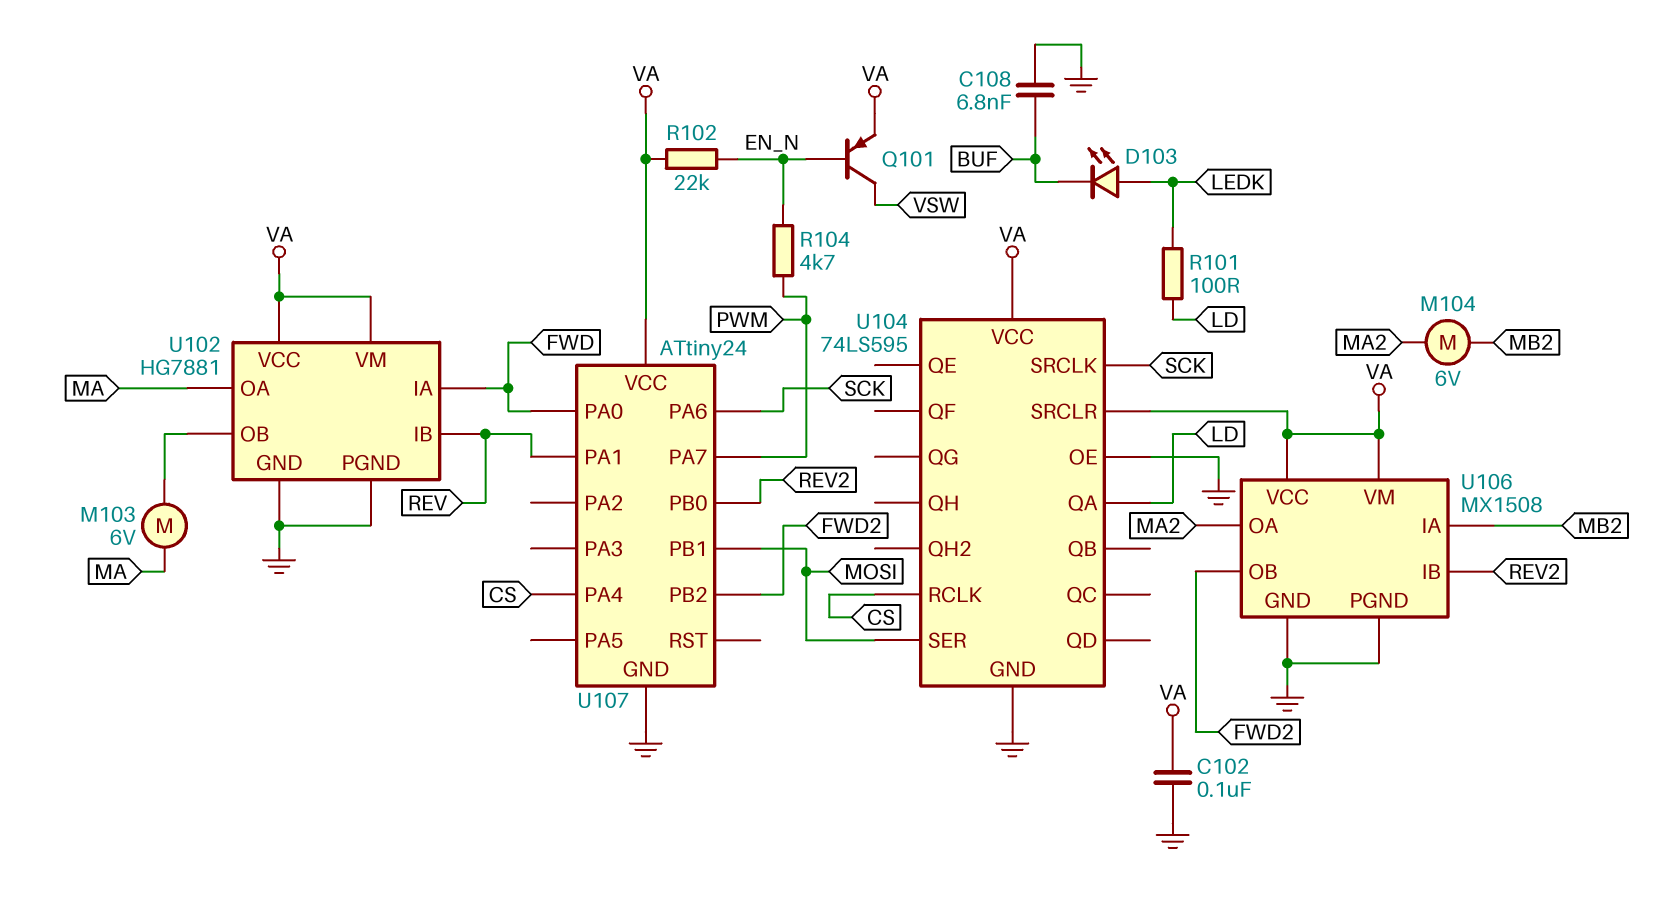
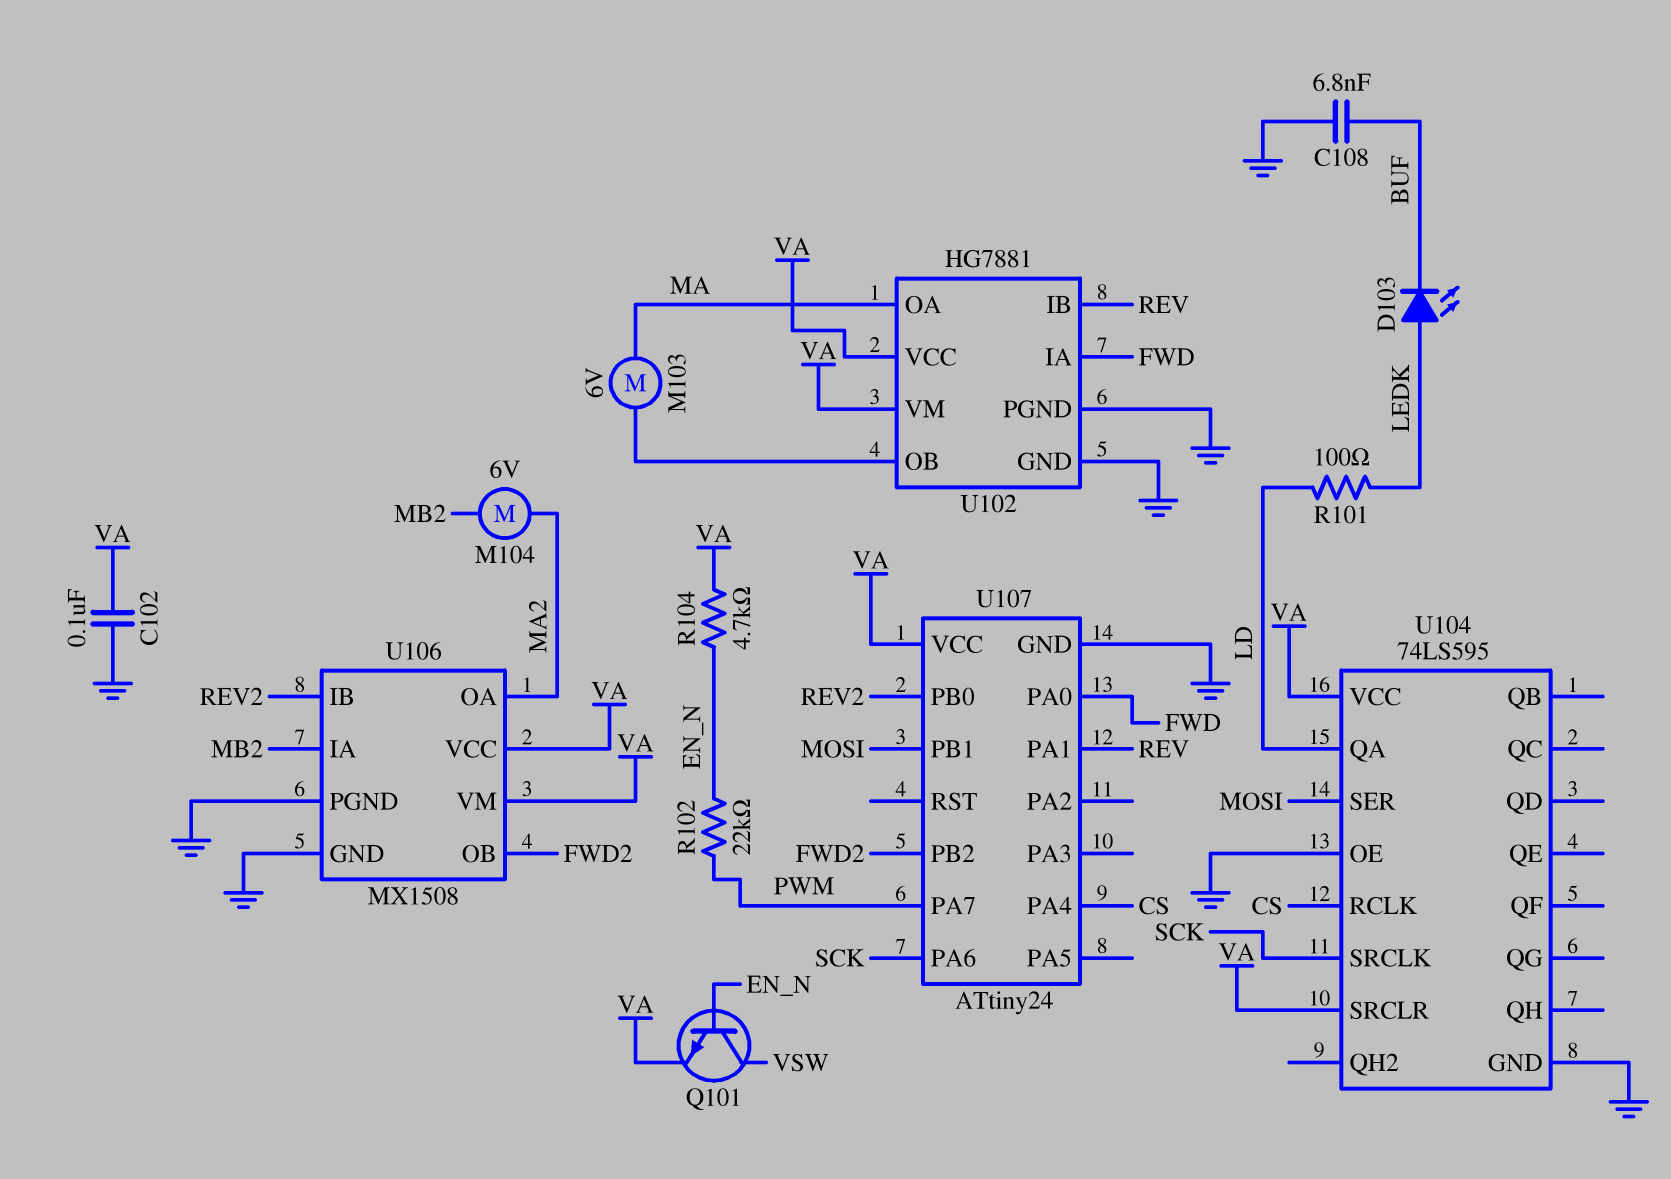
Q101: PNP (B EN_N, C VSW, E VA) -> NPN (B EN_N, C VSW, E VA)
R102: 22k (EN_N, VA) -> 22k (EN_N, PWM)
R104: 4.7k (EN_N, PWM) -> 4.7k (EN_N, VA)

